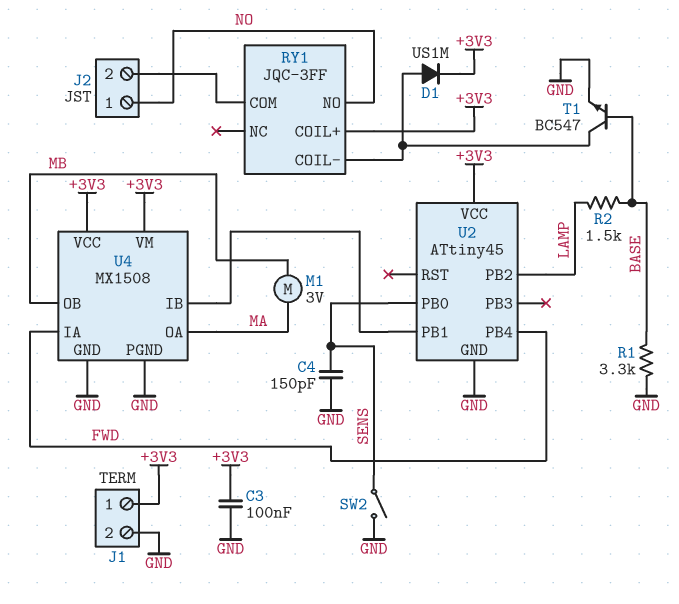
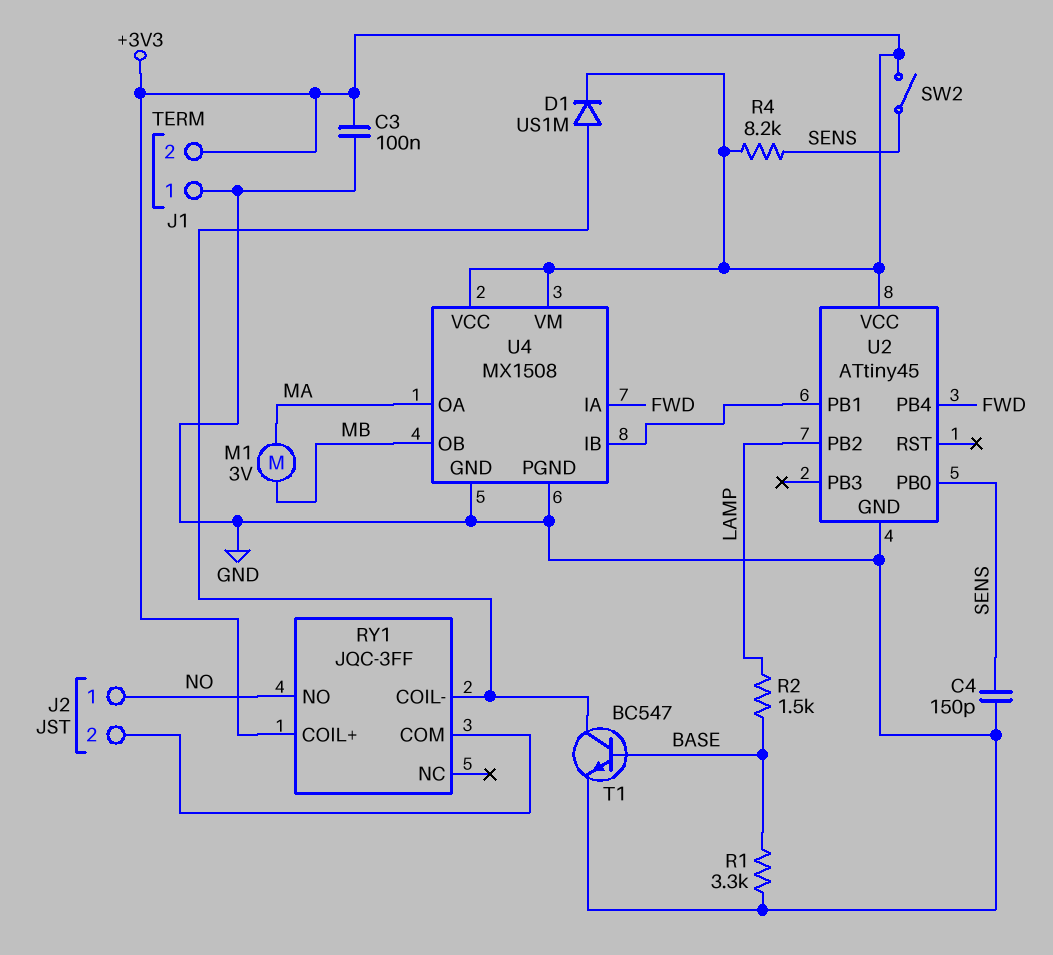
J1 pin 1: +3V3 -> GND
J1 pin 2: GND -> +3V3
R4: none -> 8.2k (+3V3, SENS)
SW2: switch (GND, SENS) -> switch (+3V3, SENS)

